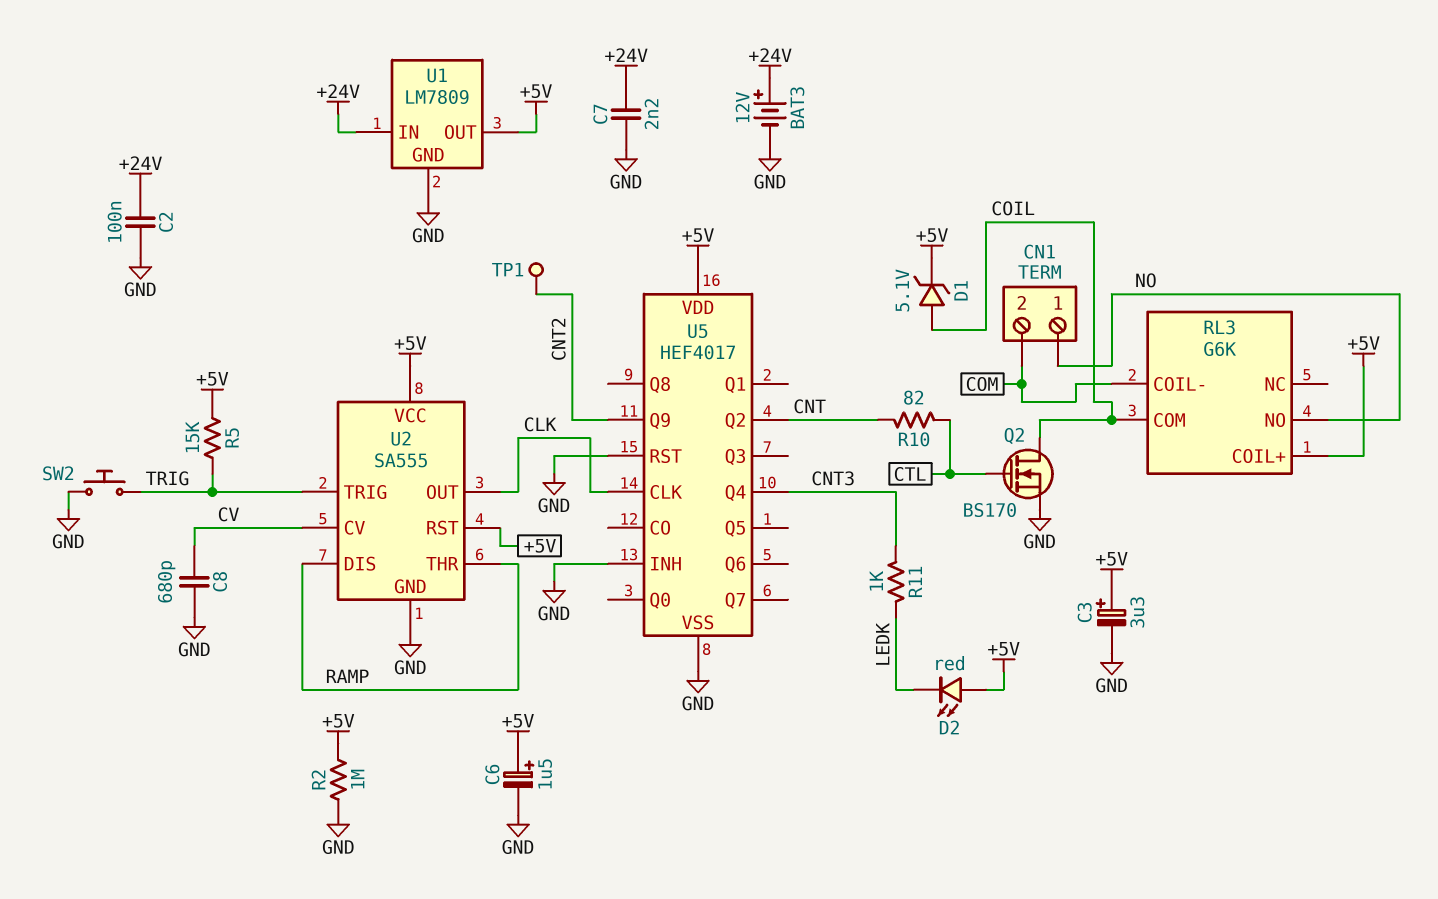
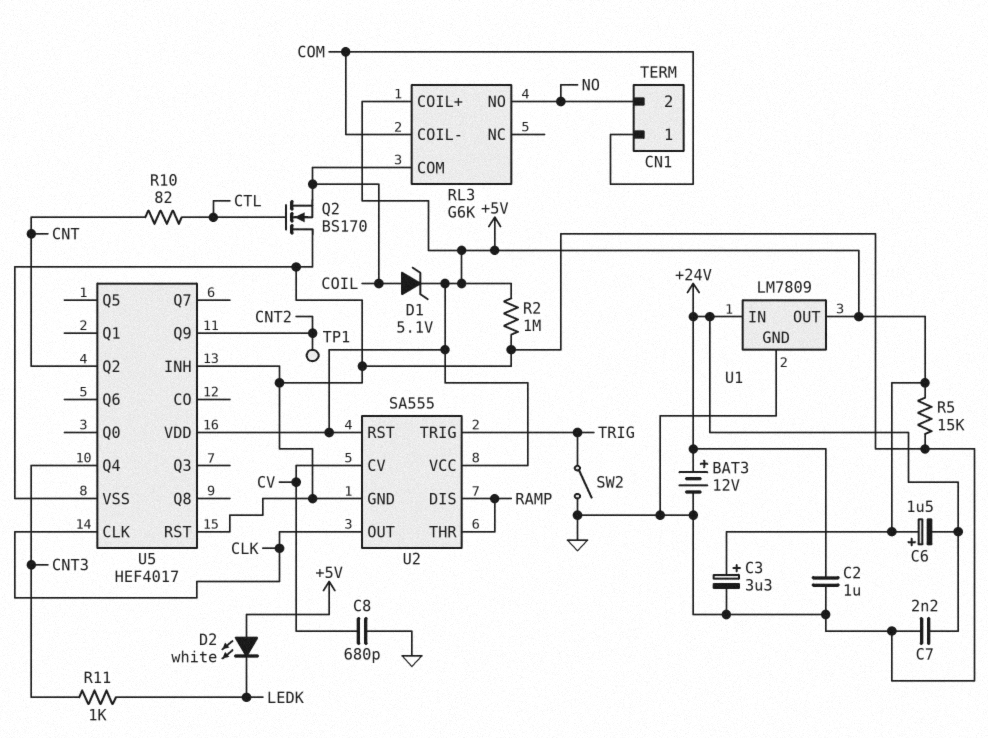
C2: 100nF (+24V, GND) -> 1uF (+24V, GND)
C6: 1.5uF (plus +5V, minus GND) -> 1.5uF (plus +5V, minus +24V)
CN1 pin 1: NO -> COM
CN1 pin 2: COM -> NO
D2: LED red (A +5V, K LEDK) -> LED white (A +5V, K LEDK)
Q2: NMOS BS170 (G CTL, D COIL, S GND) -> NMOS BS170 (G CTL, D GND, S COIL)
R5: 15k (+5V, TRIG) -> 15k (+5V, GND)
SW2: button (GND, TRIG) -> switch (GND, TRIG)

